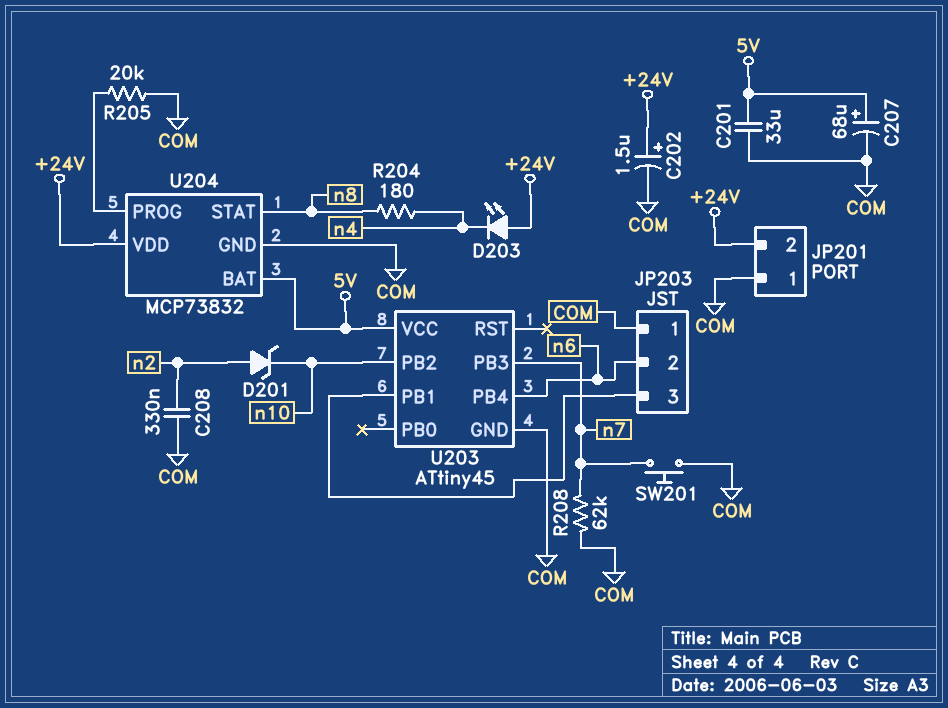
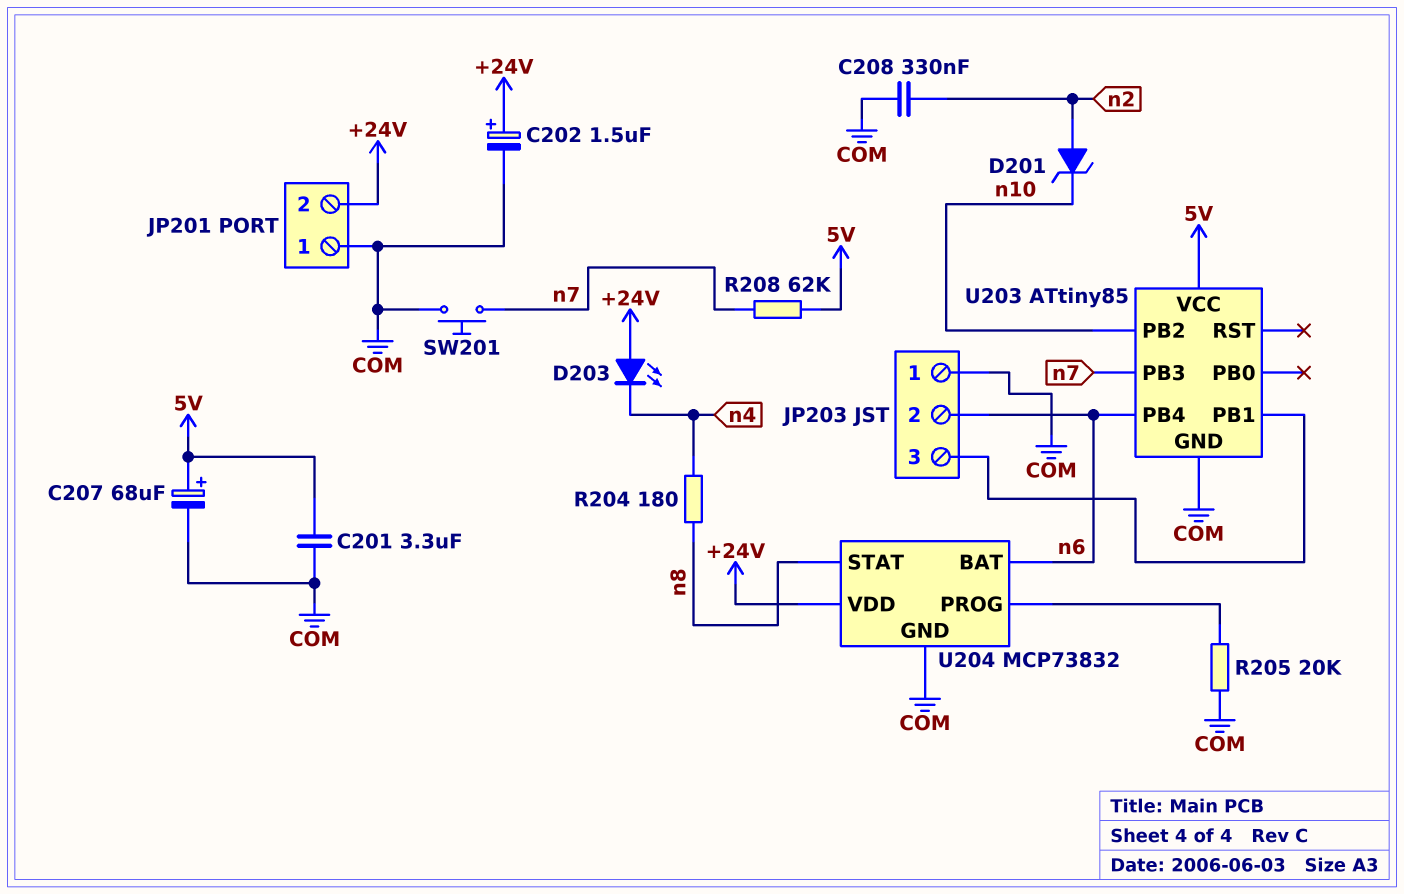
C201: 33uF (5V, COM) -> 3.3uF (5V, COM)
R208: 62k (COM, n7) -> 62k (5V, n7)
U203: ATtiny45 -> ATtiny85
U204 pin BAT: 5V -> n6

